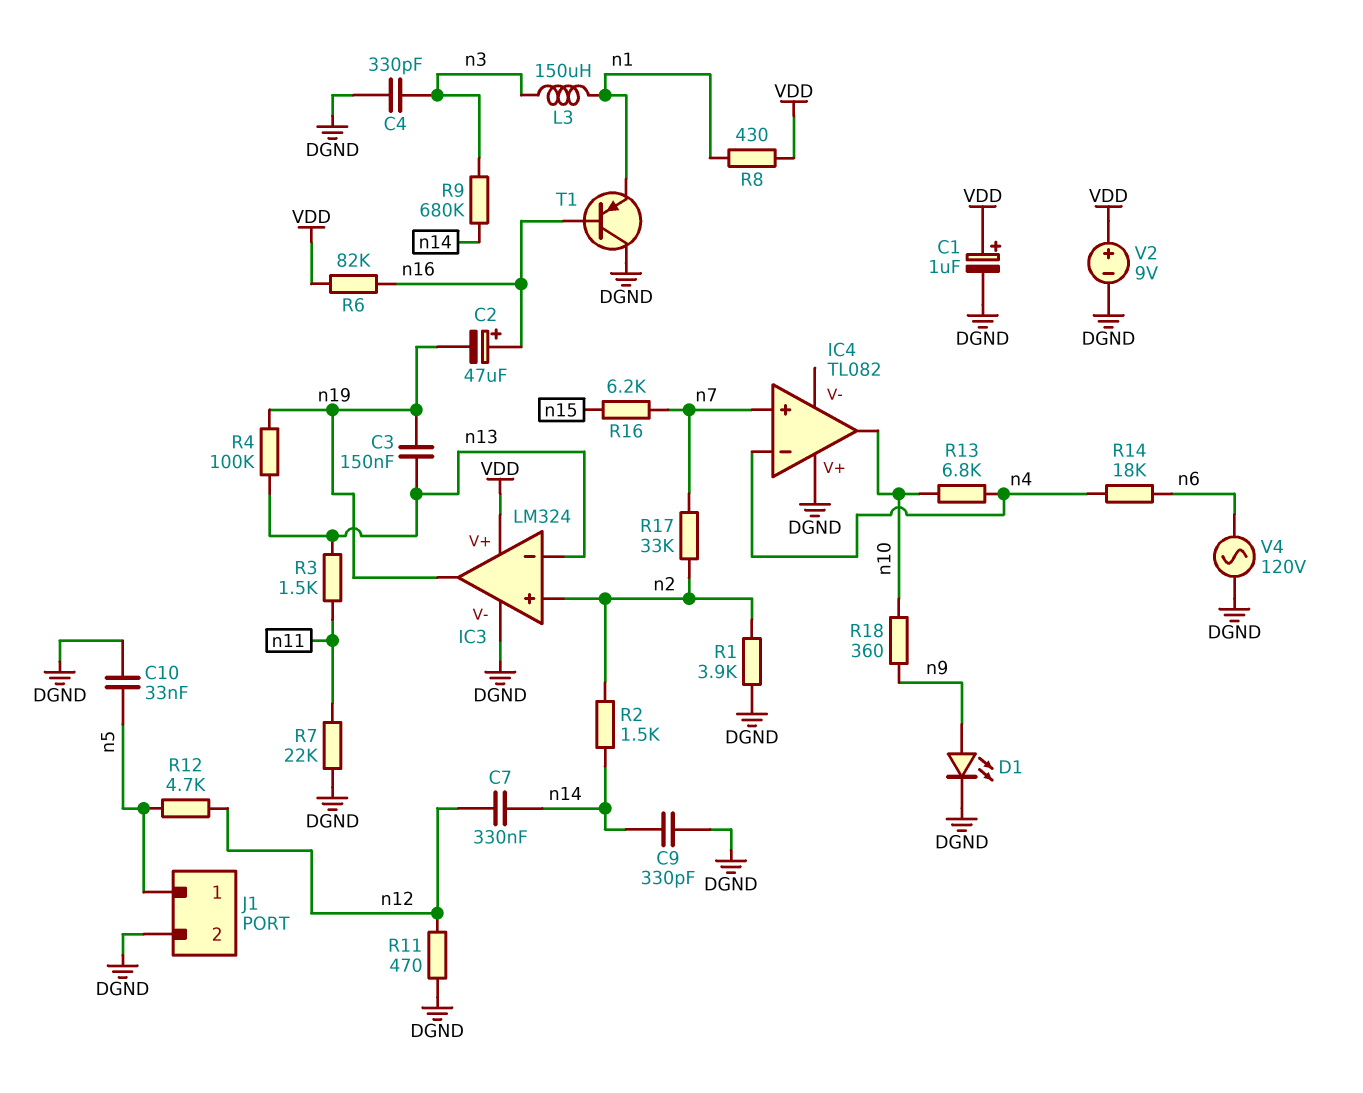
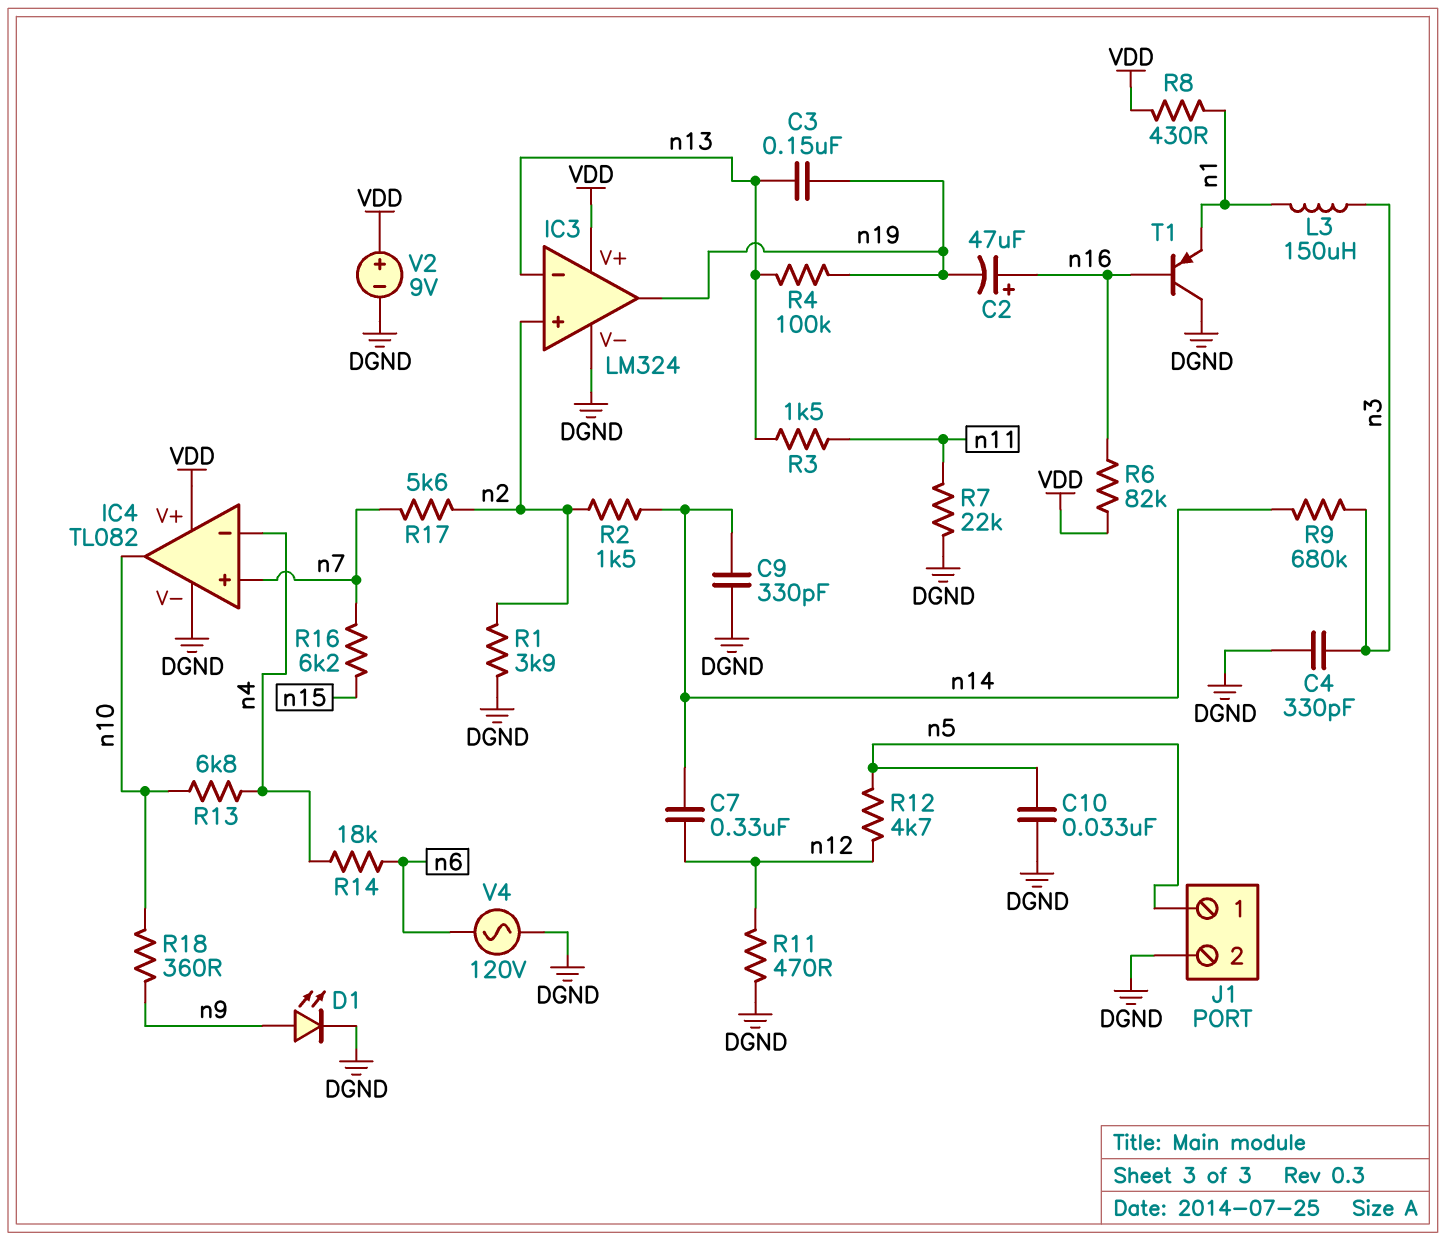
C1: 1uF (plus VDD, minus DGND) -> none
IC4 pin V+: DGND -> VDD
IC4 pin V-: none -> DGND
R17: 33k (n2, n7) -> 5.6k (n2, n7)

